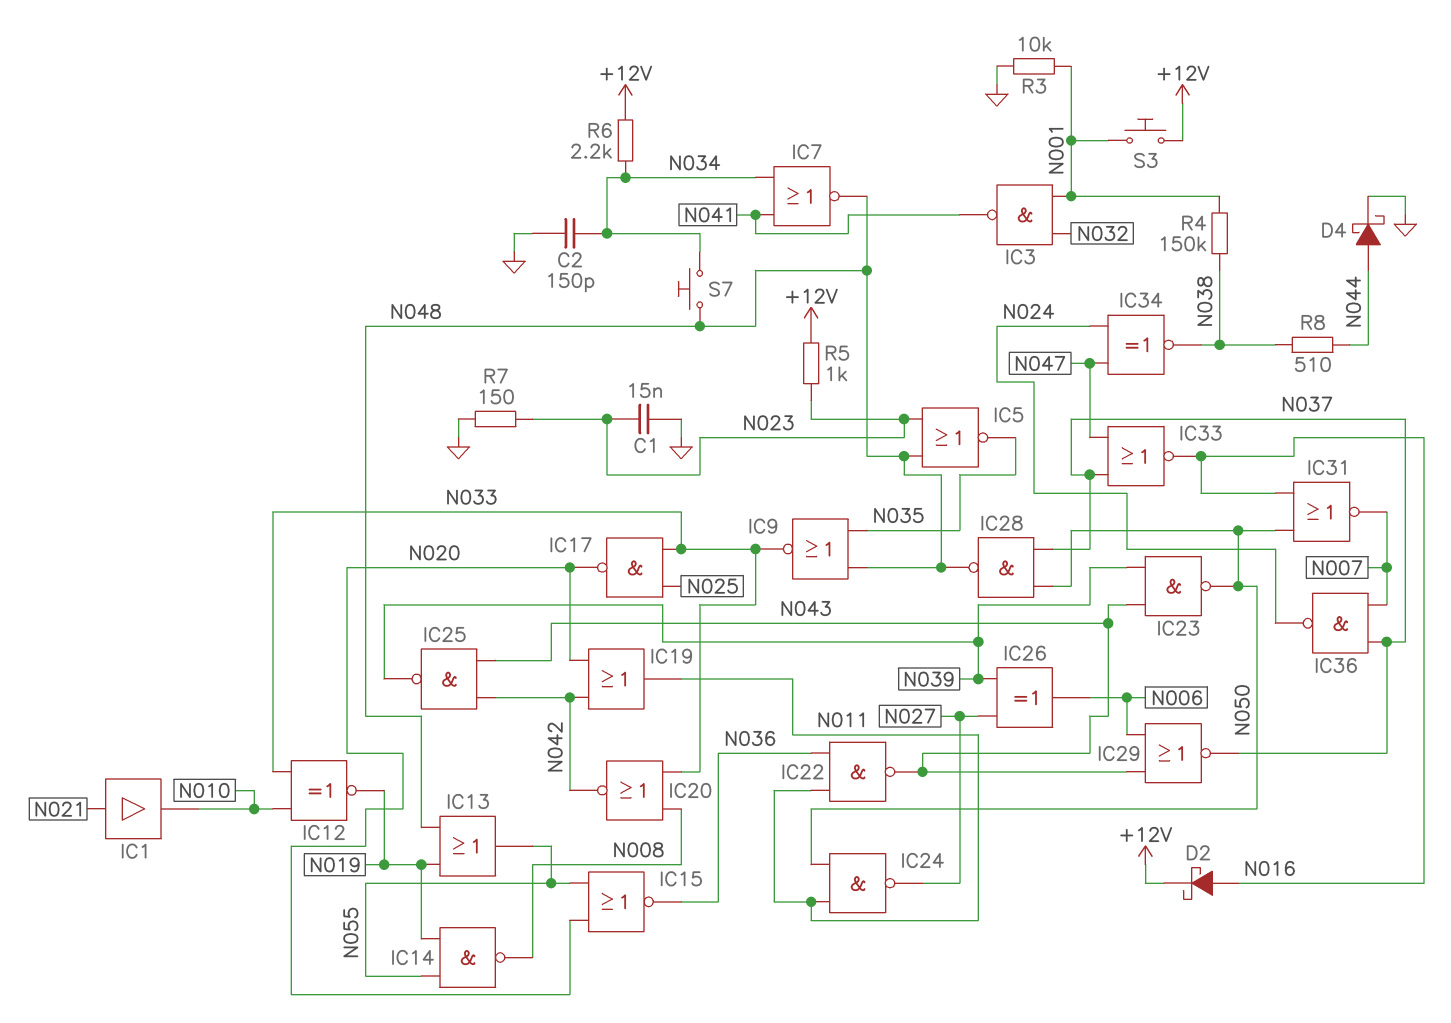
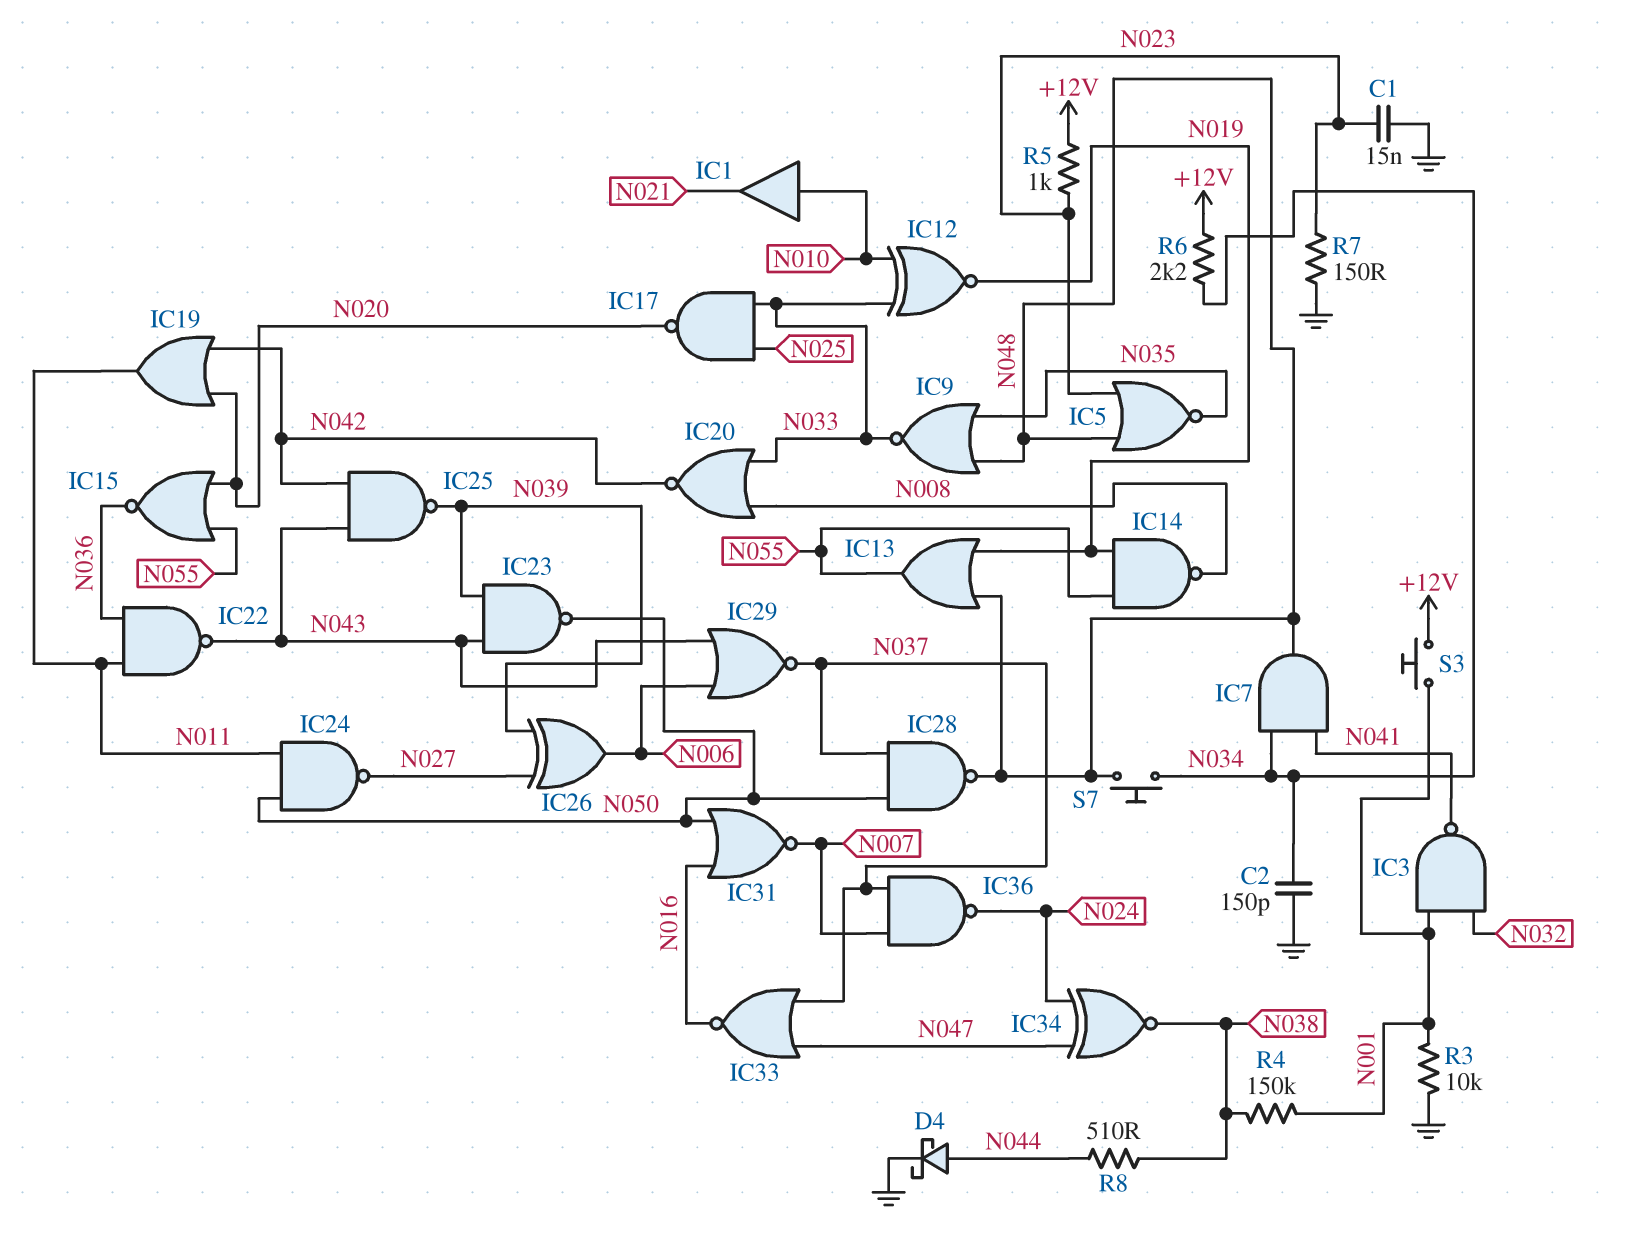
D2: schottky (A N016, K +12V) -> none
IC1: buffer (in N021, out N010) -> buffer (in N010, out N021)
IC7: NOR (in N034, in N041, out N048) -> AND (in N034, in N041, out N048)

